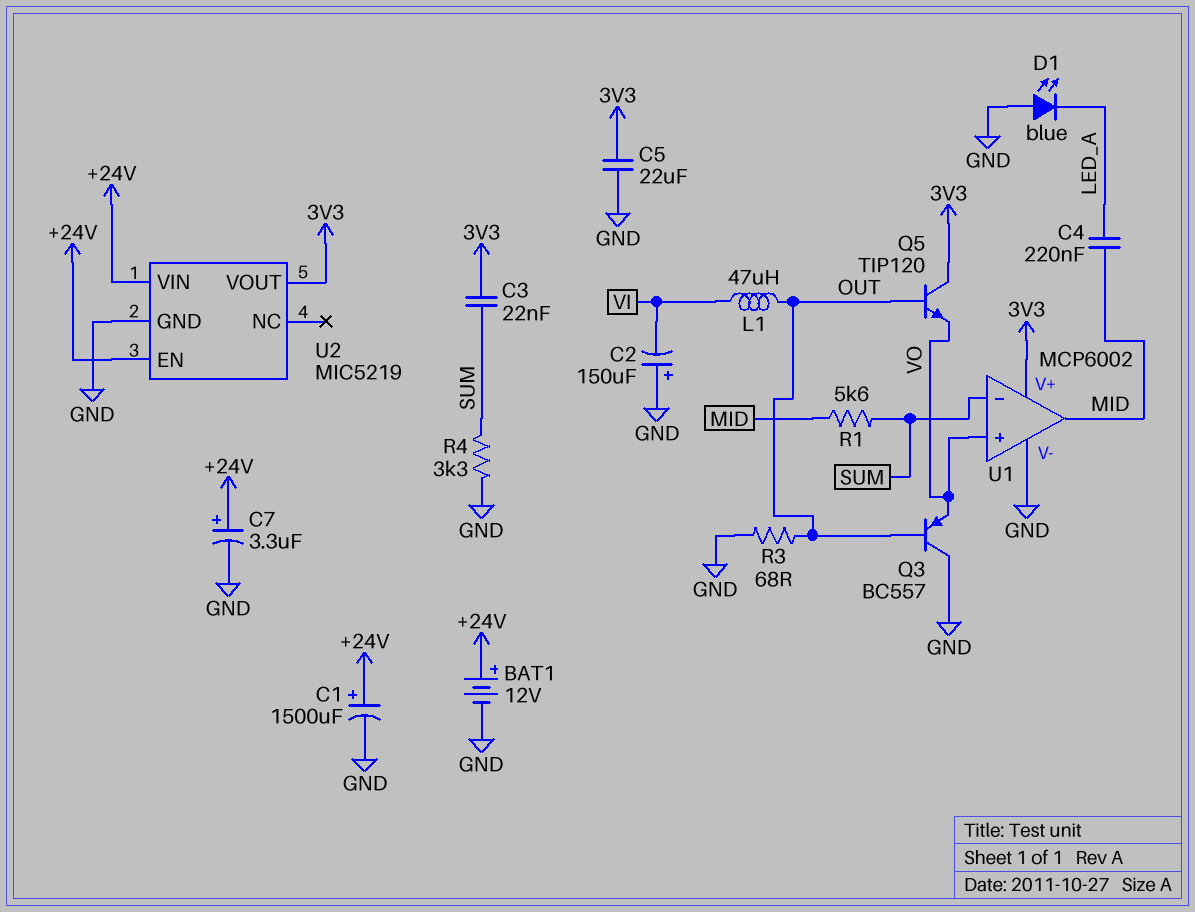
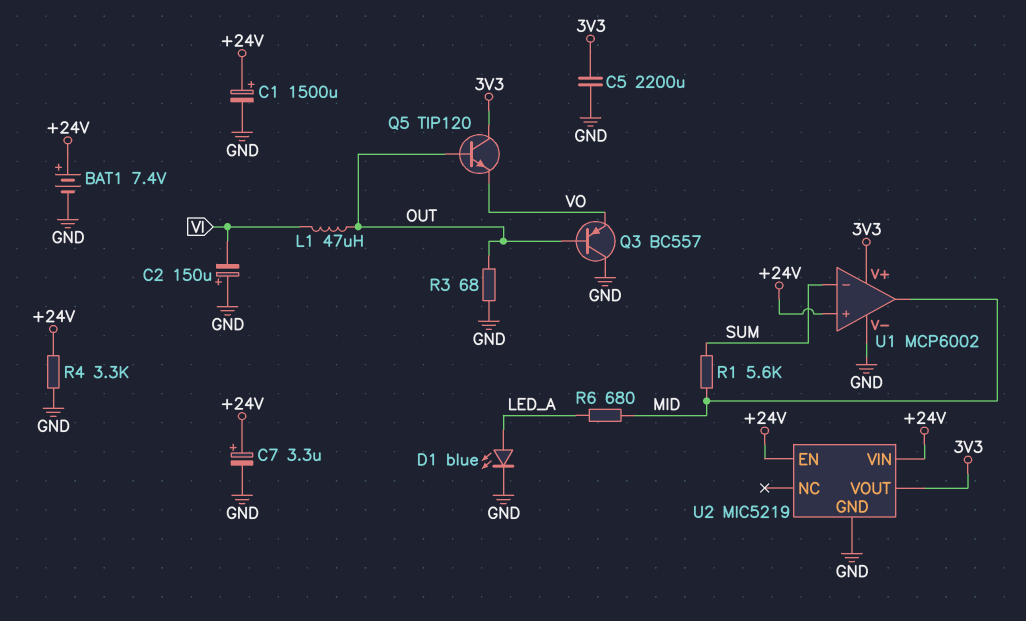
BAT1: 12V (plus +24V, minus GND) -> 7.4V (plus +24V, minus GND)
C3: 22nF (3V3, SUM) -> none
C4: 220nF (LED_A, MID) -> none
C5: 22uF (3V3, GND) -> 2200uF (3V3, GND)
D1: LED blue (A GND, K LED_A) -> LED blue (A LED_A, K GND)
R4: 3.3k (GND, SUM) -> 3.3k (+24V, GND)
R6: none -> 680 (LED_A, MID)
U1 pin in+: VO -> +24V

